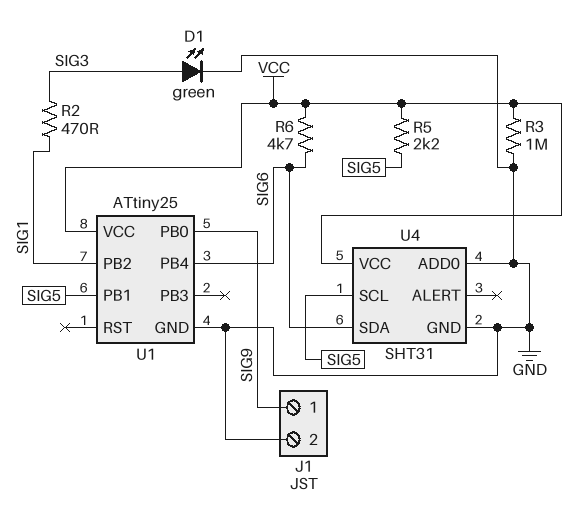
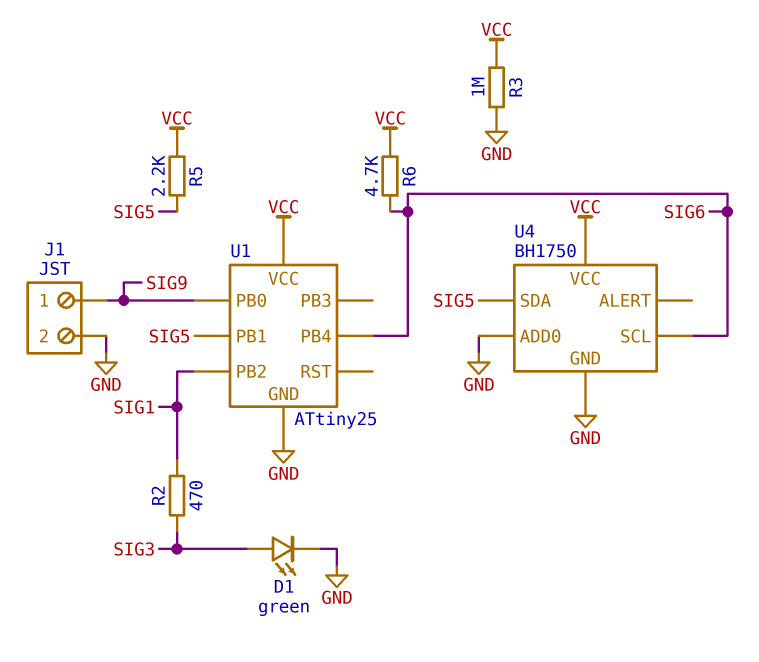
U4: SHT31 -> BH1750
U4 pin SCL: SIG5 -> SIG6
U4 pin SDA: SIG6 -> SIG5

